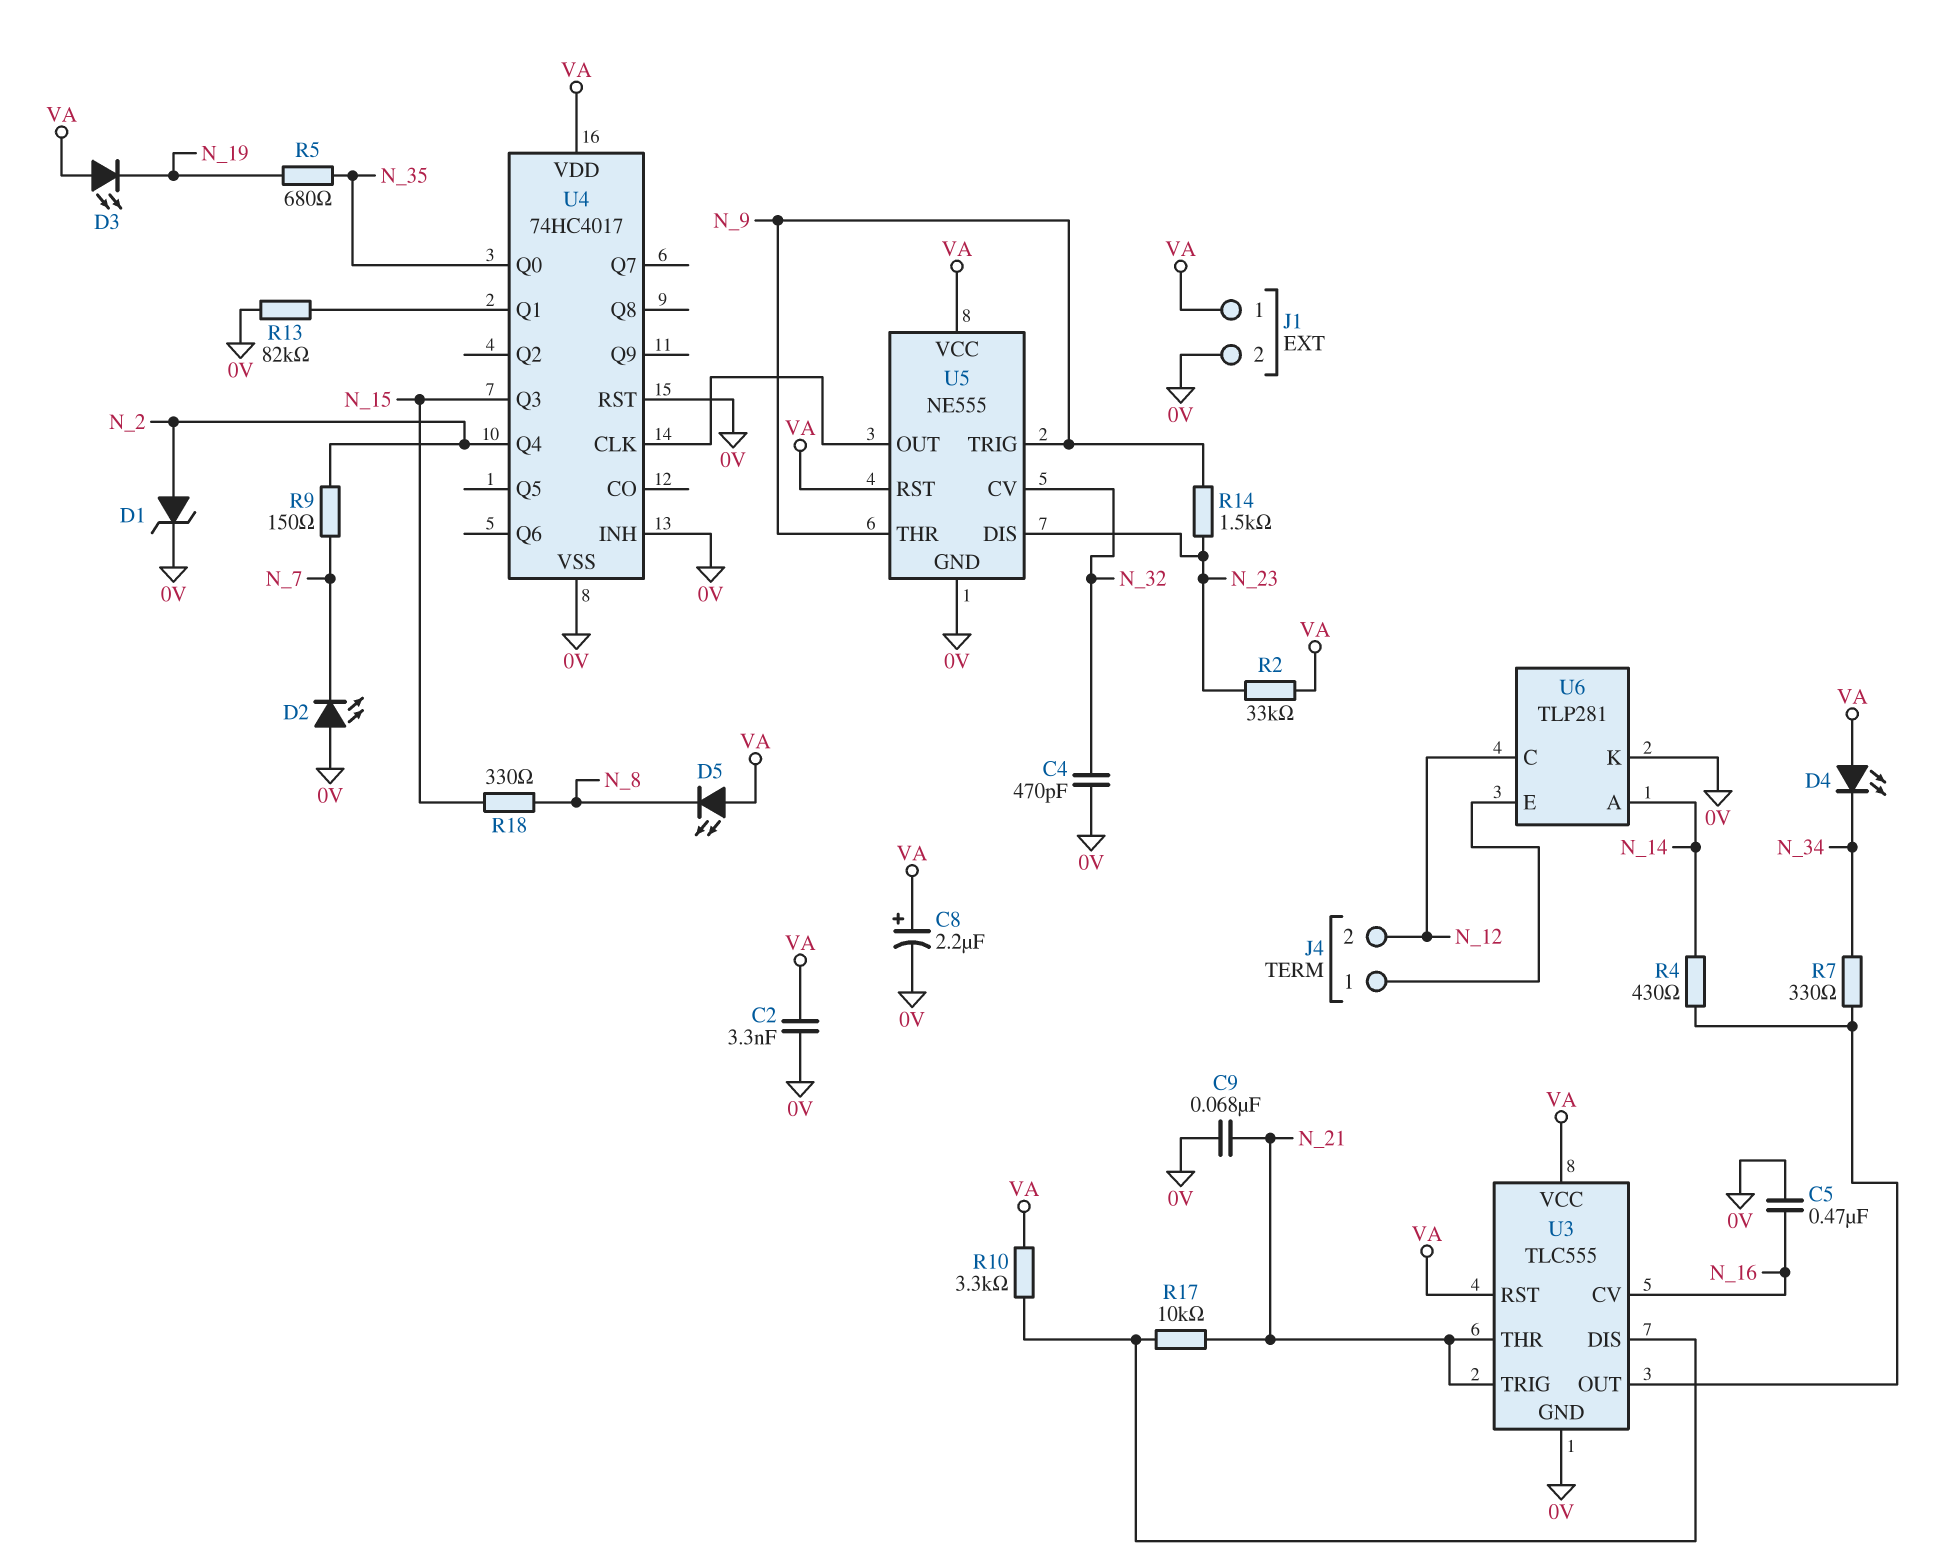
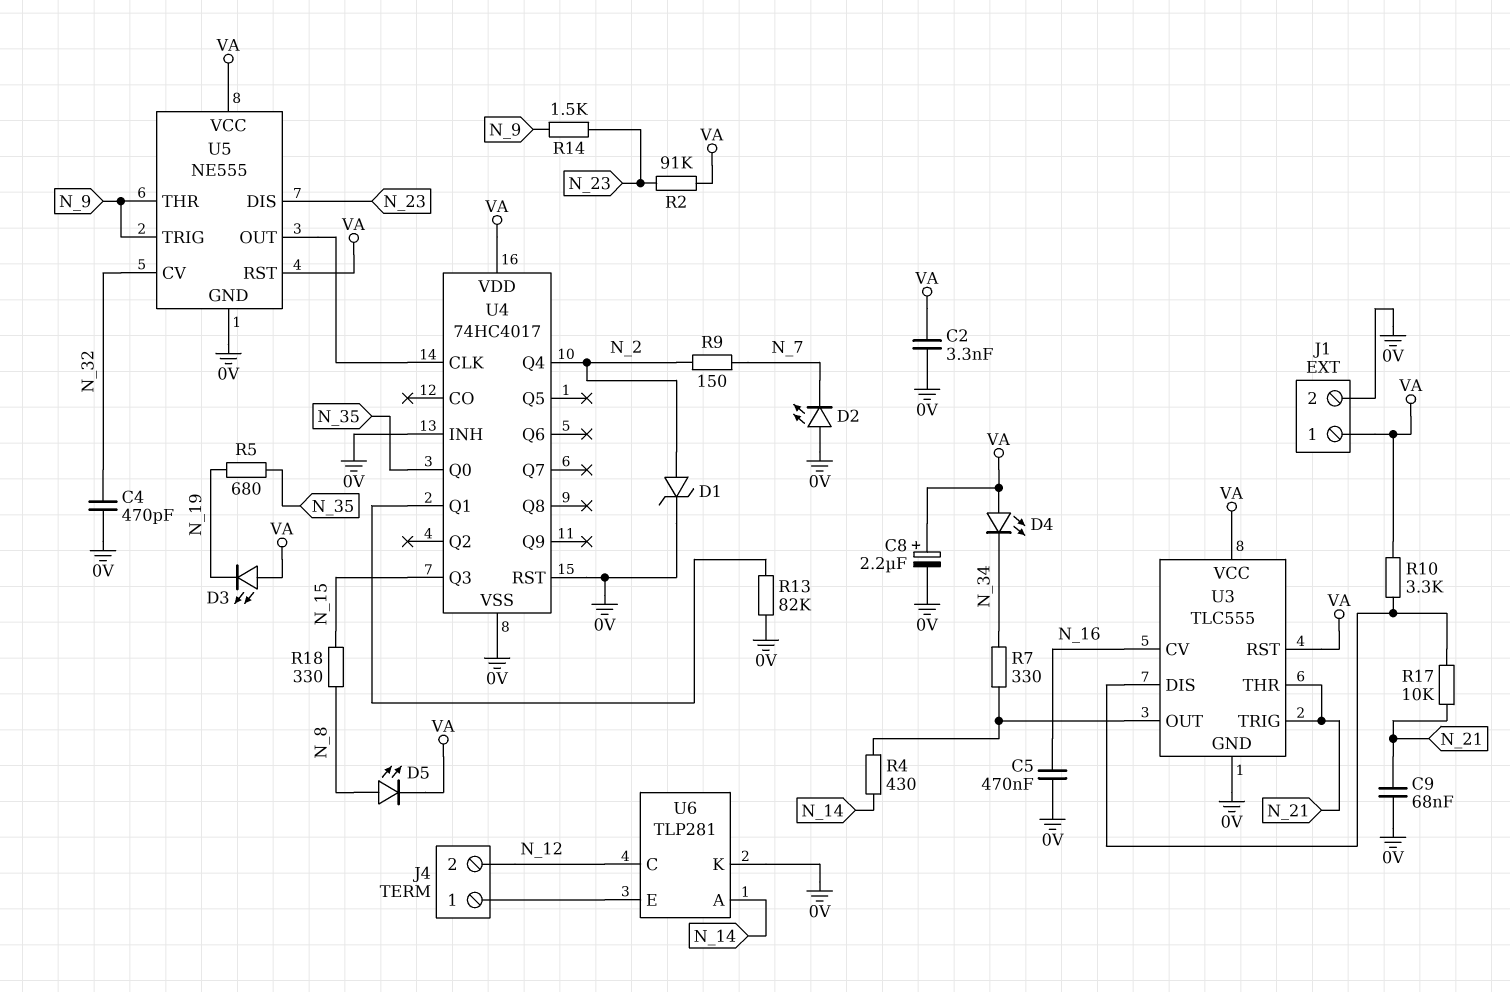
D5: LED (A VA, K N_8) -> LED (A N_8, K VA)
R2: 33k (N_23, VA) -> 91k (N_23, VA)

